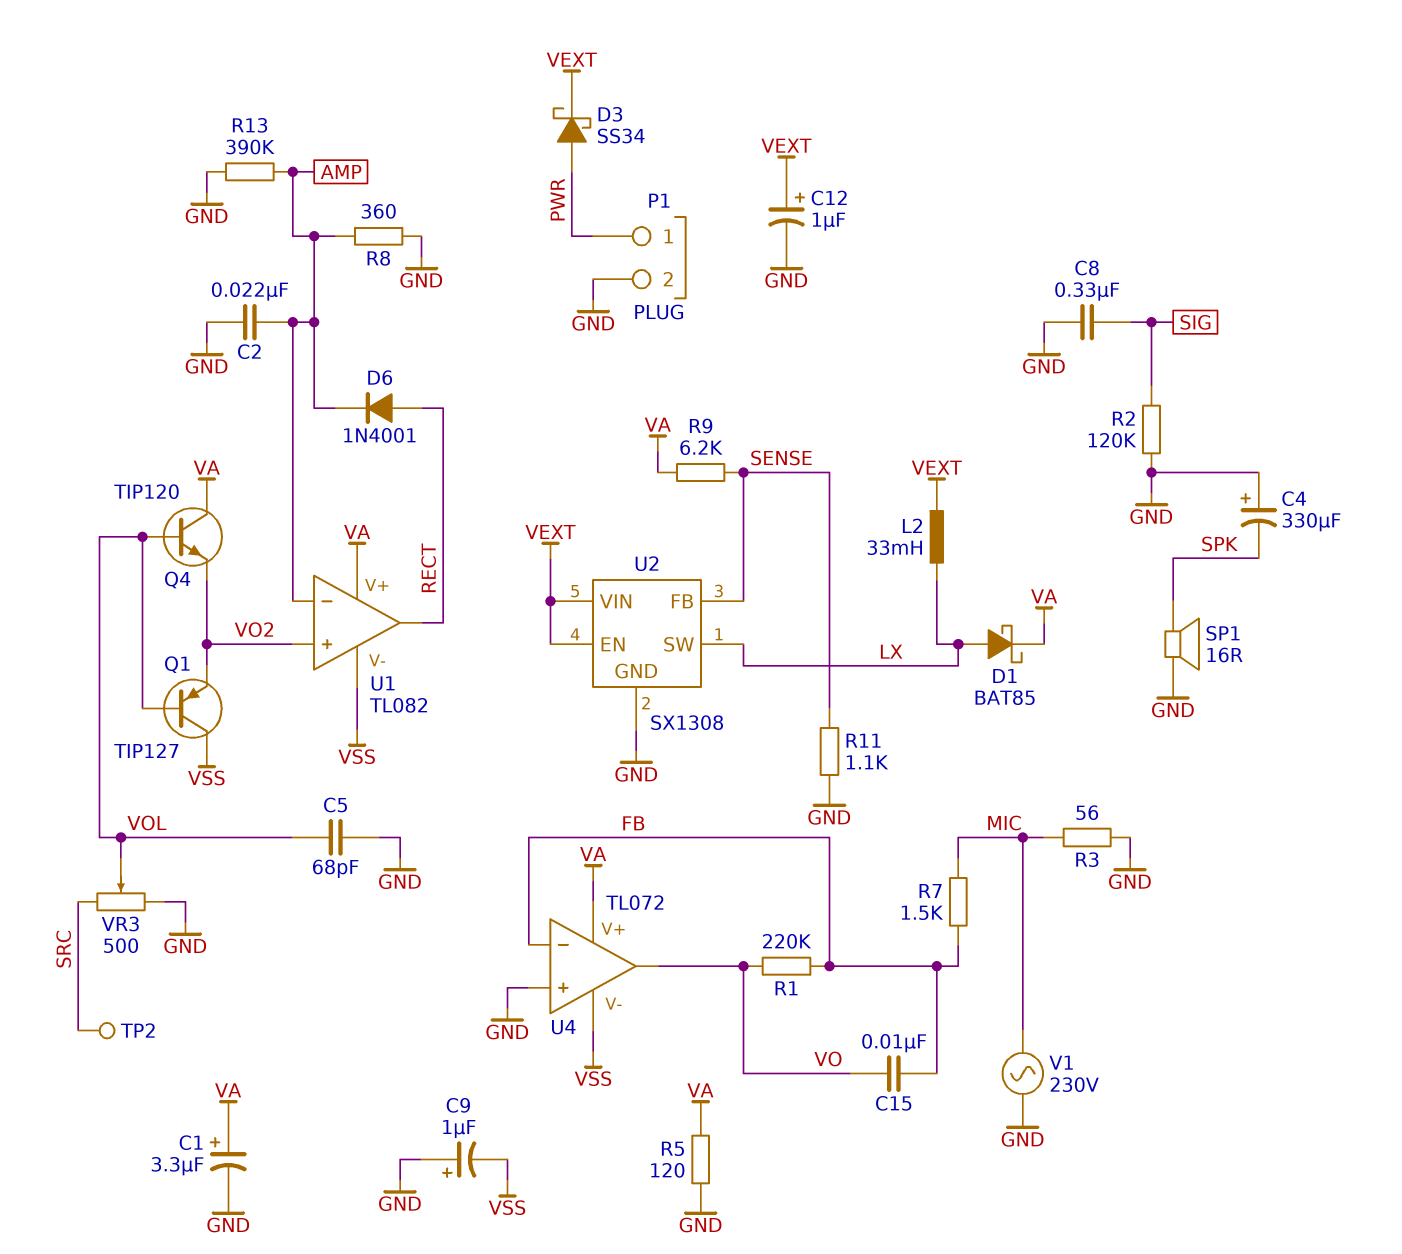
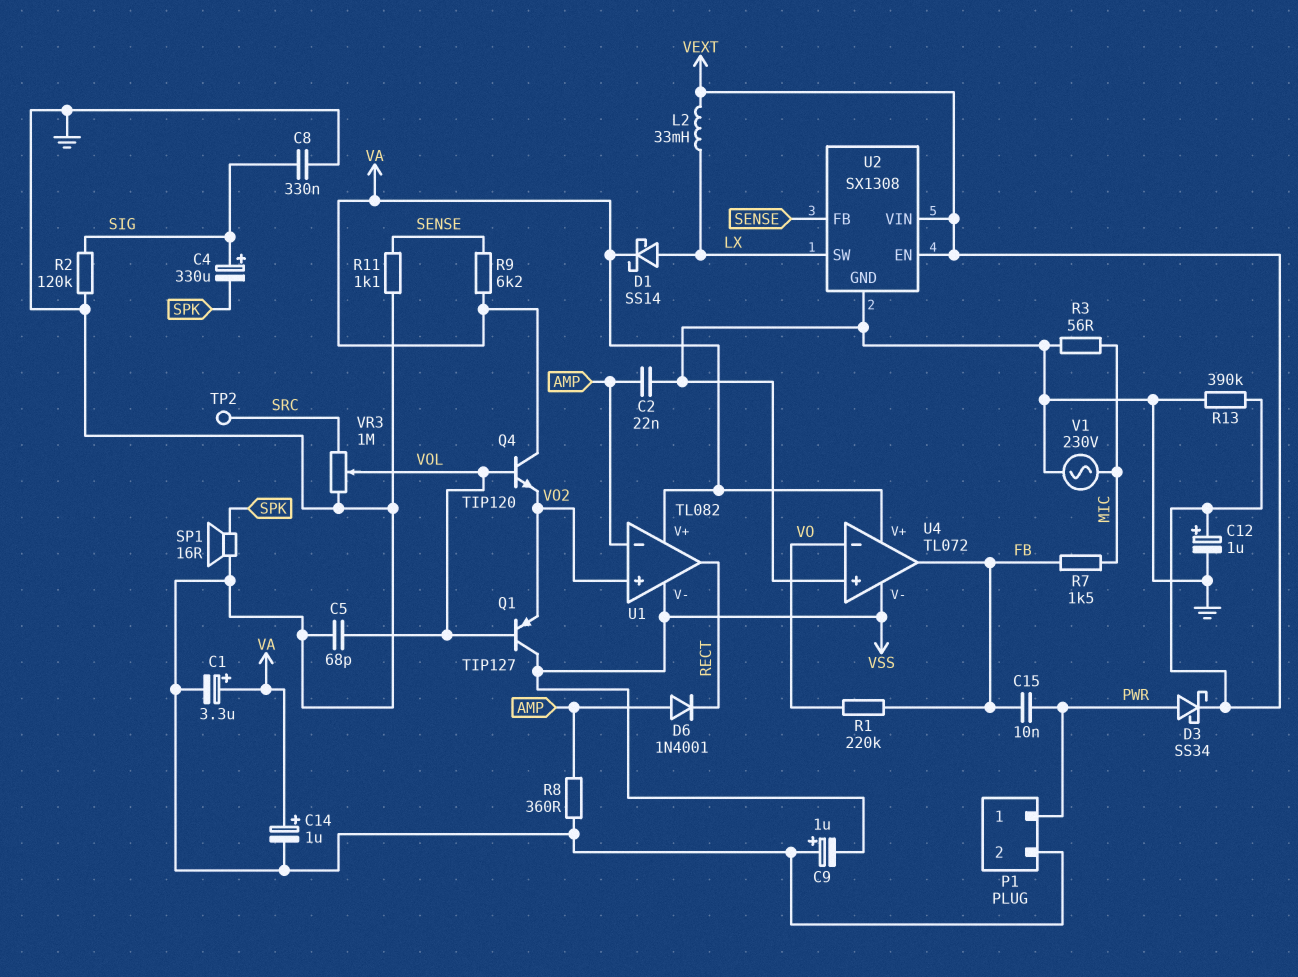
C4: 330uF (plus GND, minus SPK) -> 330uF (plus SIG, minus SPK)
C14: none -> 1uF (plus VA, minus GND)
C15: 10nF (FB, VO) -> 10nF (FB, PWR)
D1: schottky BAT85 (A LX, K VA) -> schottky SS14 (A LX, K VA)
D6: diode 1N4001 (A RECT, K AMP) -> diode 1N4001 (A AMP, K RECT)
R5: 120 (GND, VA) -> none
R13: 390k (AMP, GND) -> 390k (GND, VEXT)
U4 pin in-: FB -> VO
U4 pin out: VO -> FB
VR3: 500 (GND, SRC, wiper VOL) -> 1M (GND, SRC, wiper VOL)

